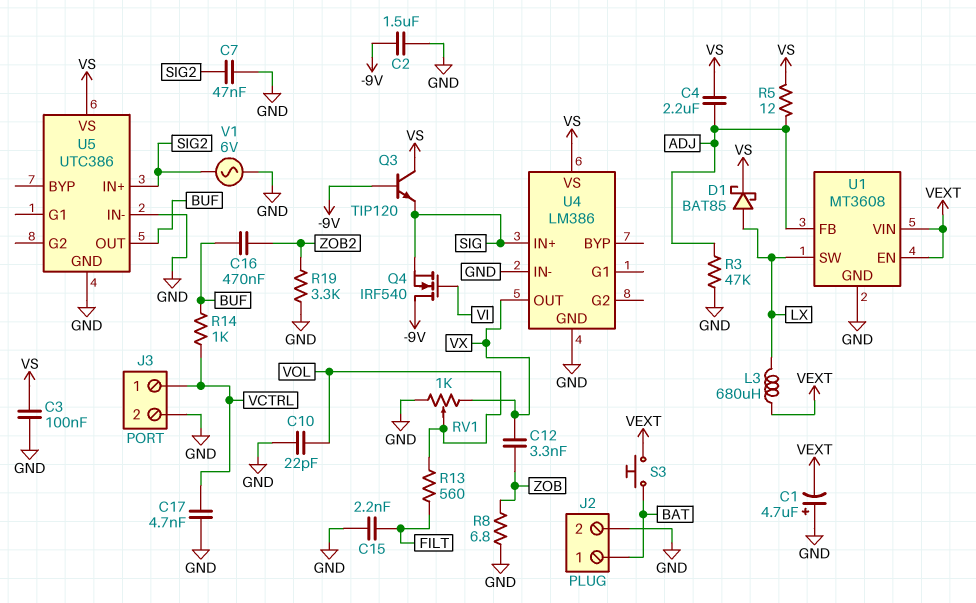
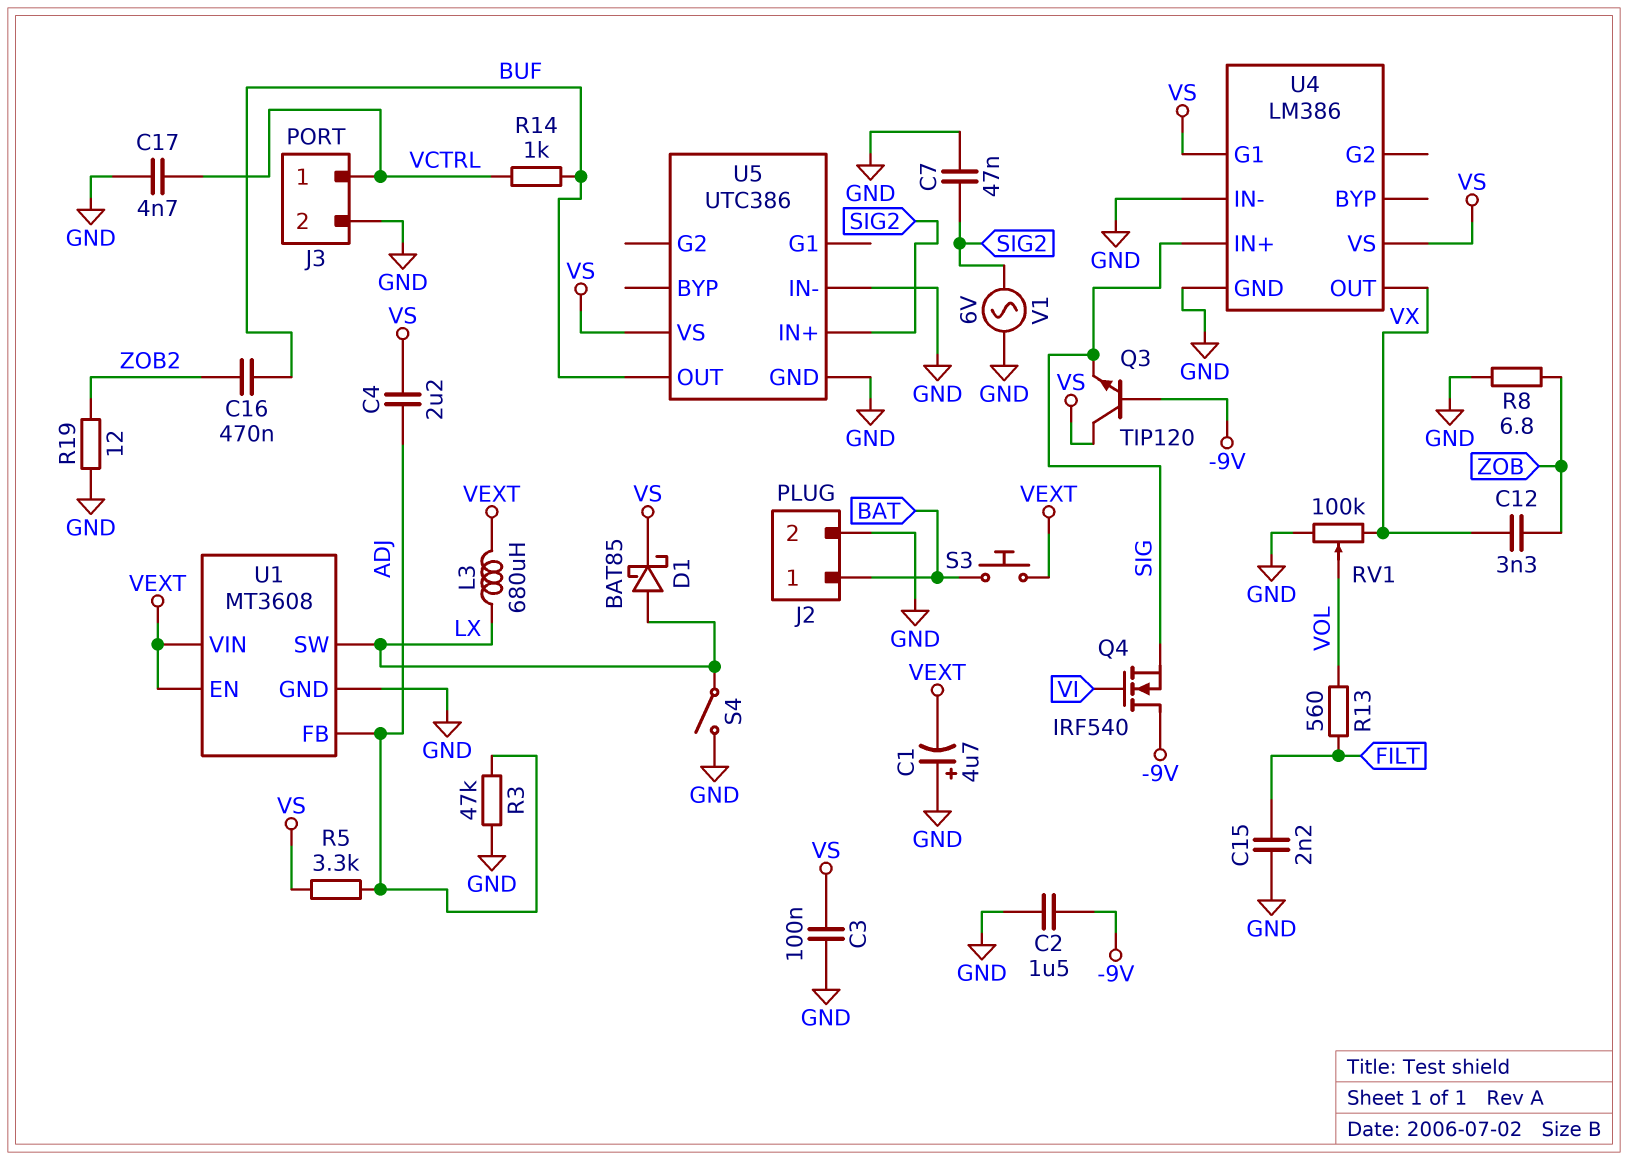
C10: 22pF (GND, VOL) -> none
R5: 12 (ADJ, VS) -> 3.3k (ADJ, VS)
R19: 3.3k (GND, ZOB2) -> 12 (GND, ZOB2)
RV1: 1k (GND, VX, wiper VOL) -> 100k (GND, VX, wiper VOL)
S4: none -> switch (GND, LX)
U4 pin G1: none -> VS

